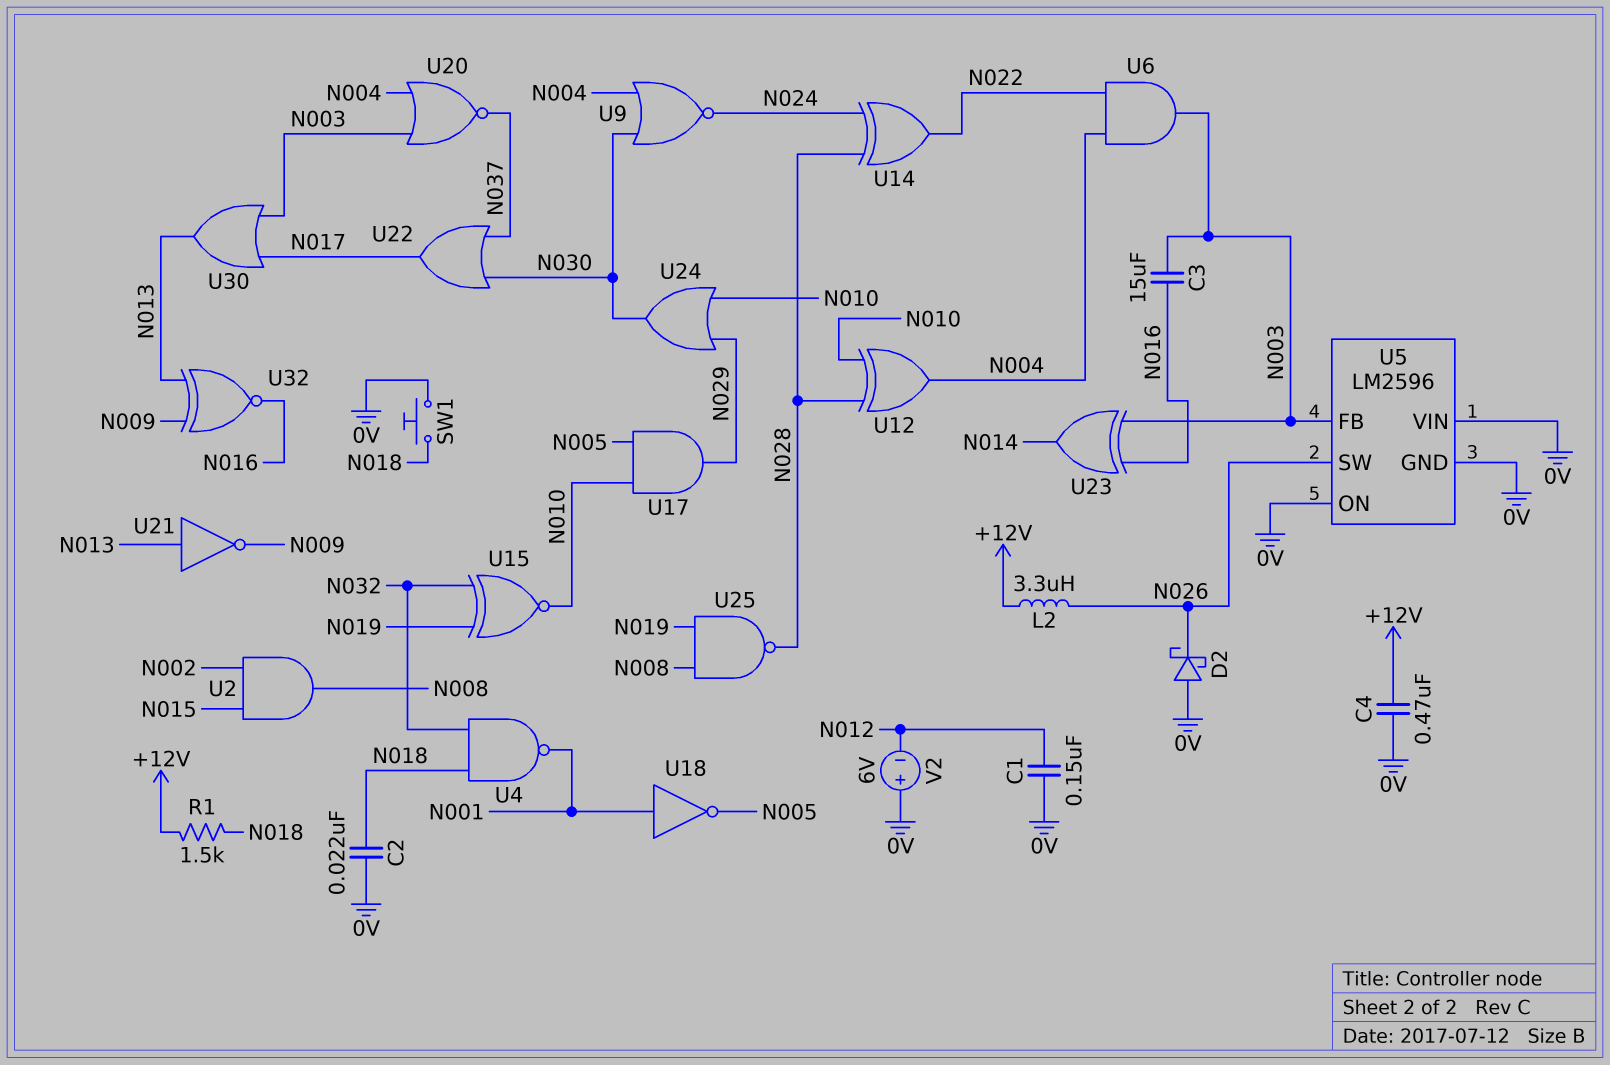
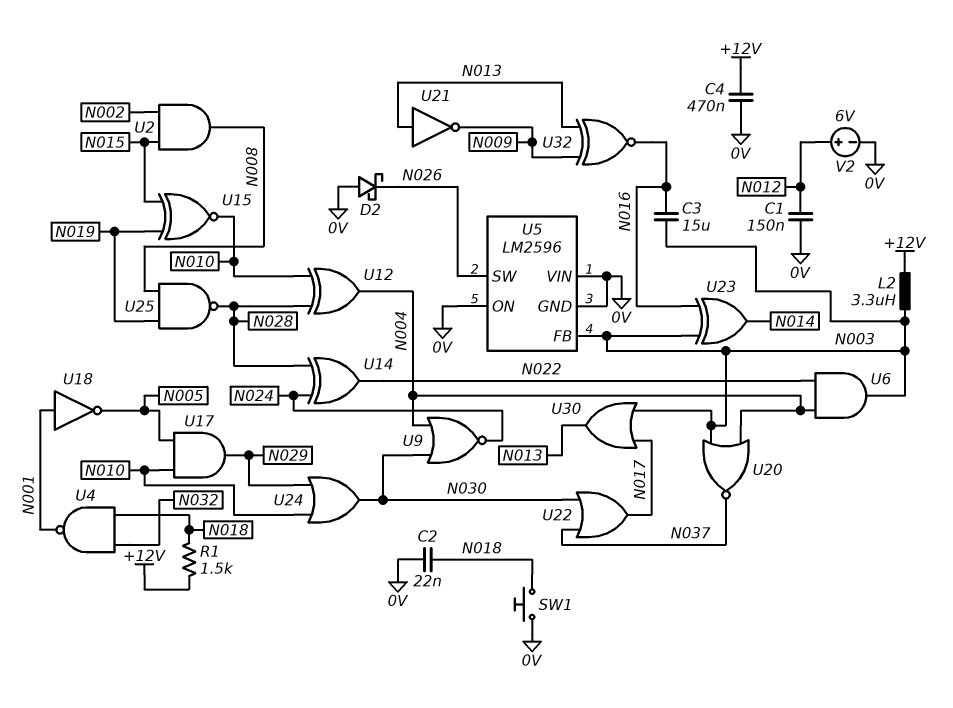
L2: 3.3uH (+12V, N026) -> 3.3uH (+12V, N003)
U15: XNOR (in N019, in N032, out N010) -> XNOR (in N015, in N019, out N010)
V2: 6V (plus 0V, minus N012) -> 6V (plus N012, minus 0V)

